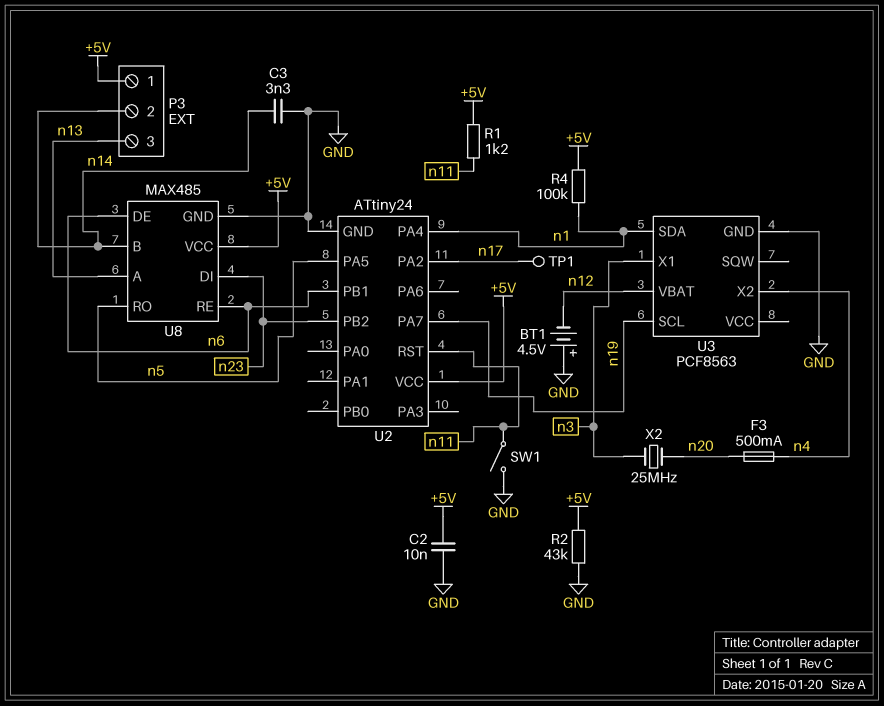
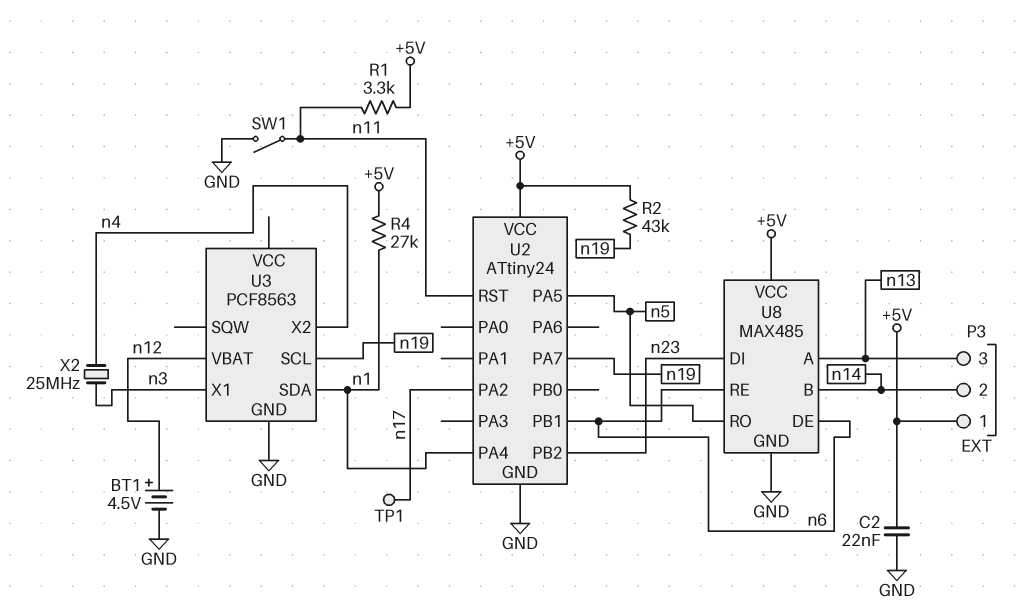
BT1: 4.5V (plus GND, minus n12) -> 4.5V (plus n12, minus GND)
C2: 10nF (+5V, GND) -> 22nF (+5V, GND)
C3: 3.3nF (GND, n14) -> none
F3: 500mA (n4, n20) -> none
R1: 1.2k (+5V, n11) -> 3.3k (+5V, n11)
R2: 43k (+5V, GND) -> 43k (+5V, n19)
R4: 100k (+5V, n1) -> 27k (+5V, n1)
X2: 25MHz (n3, n20) -> 25MHz (n3, n4)

